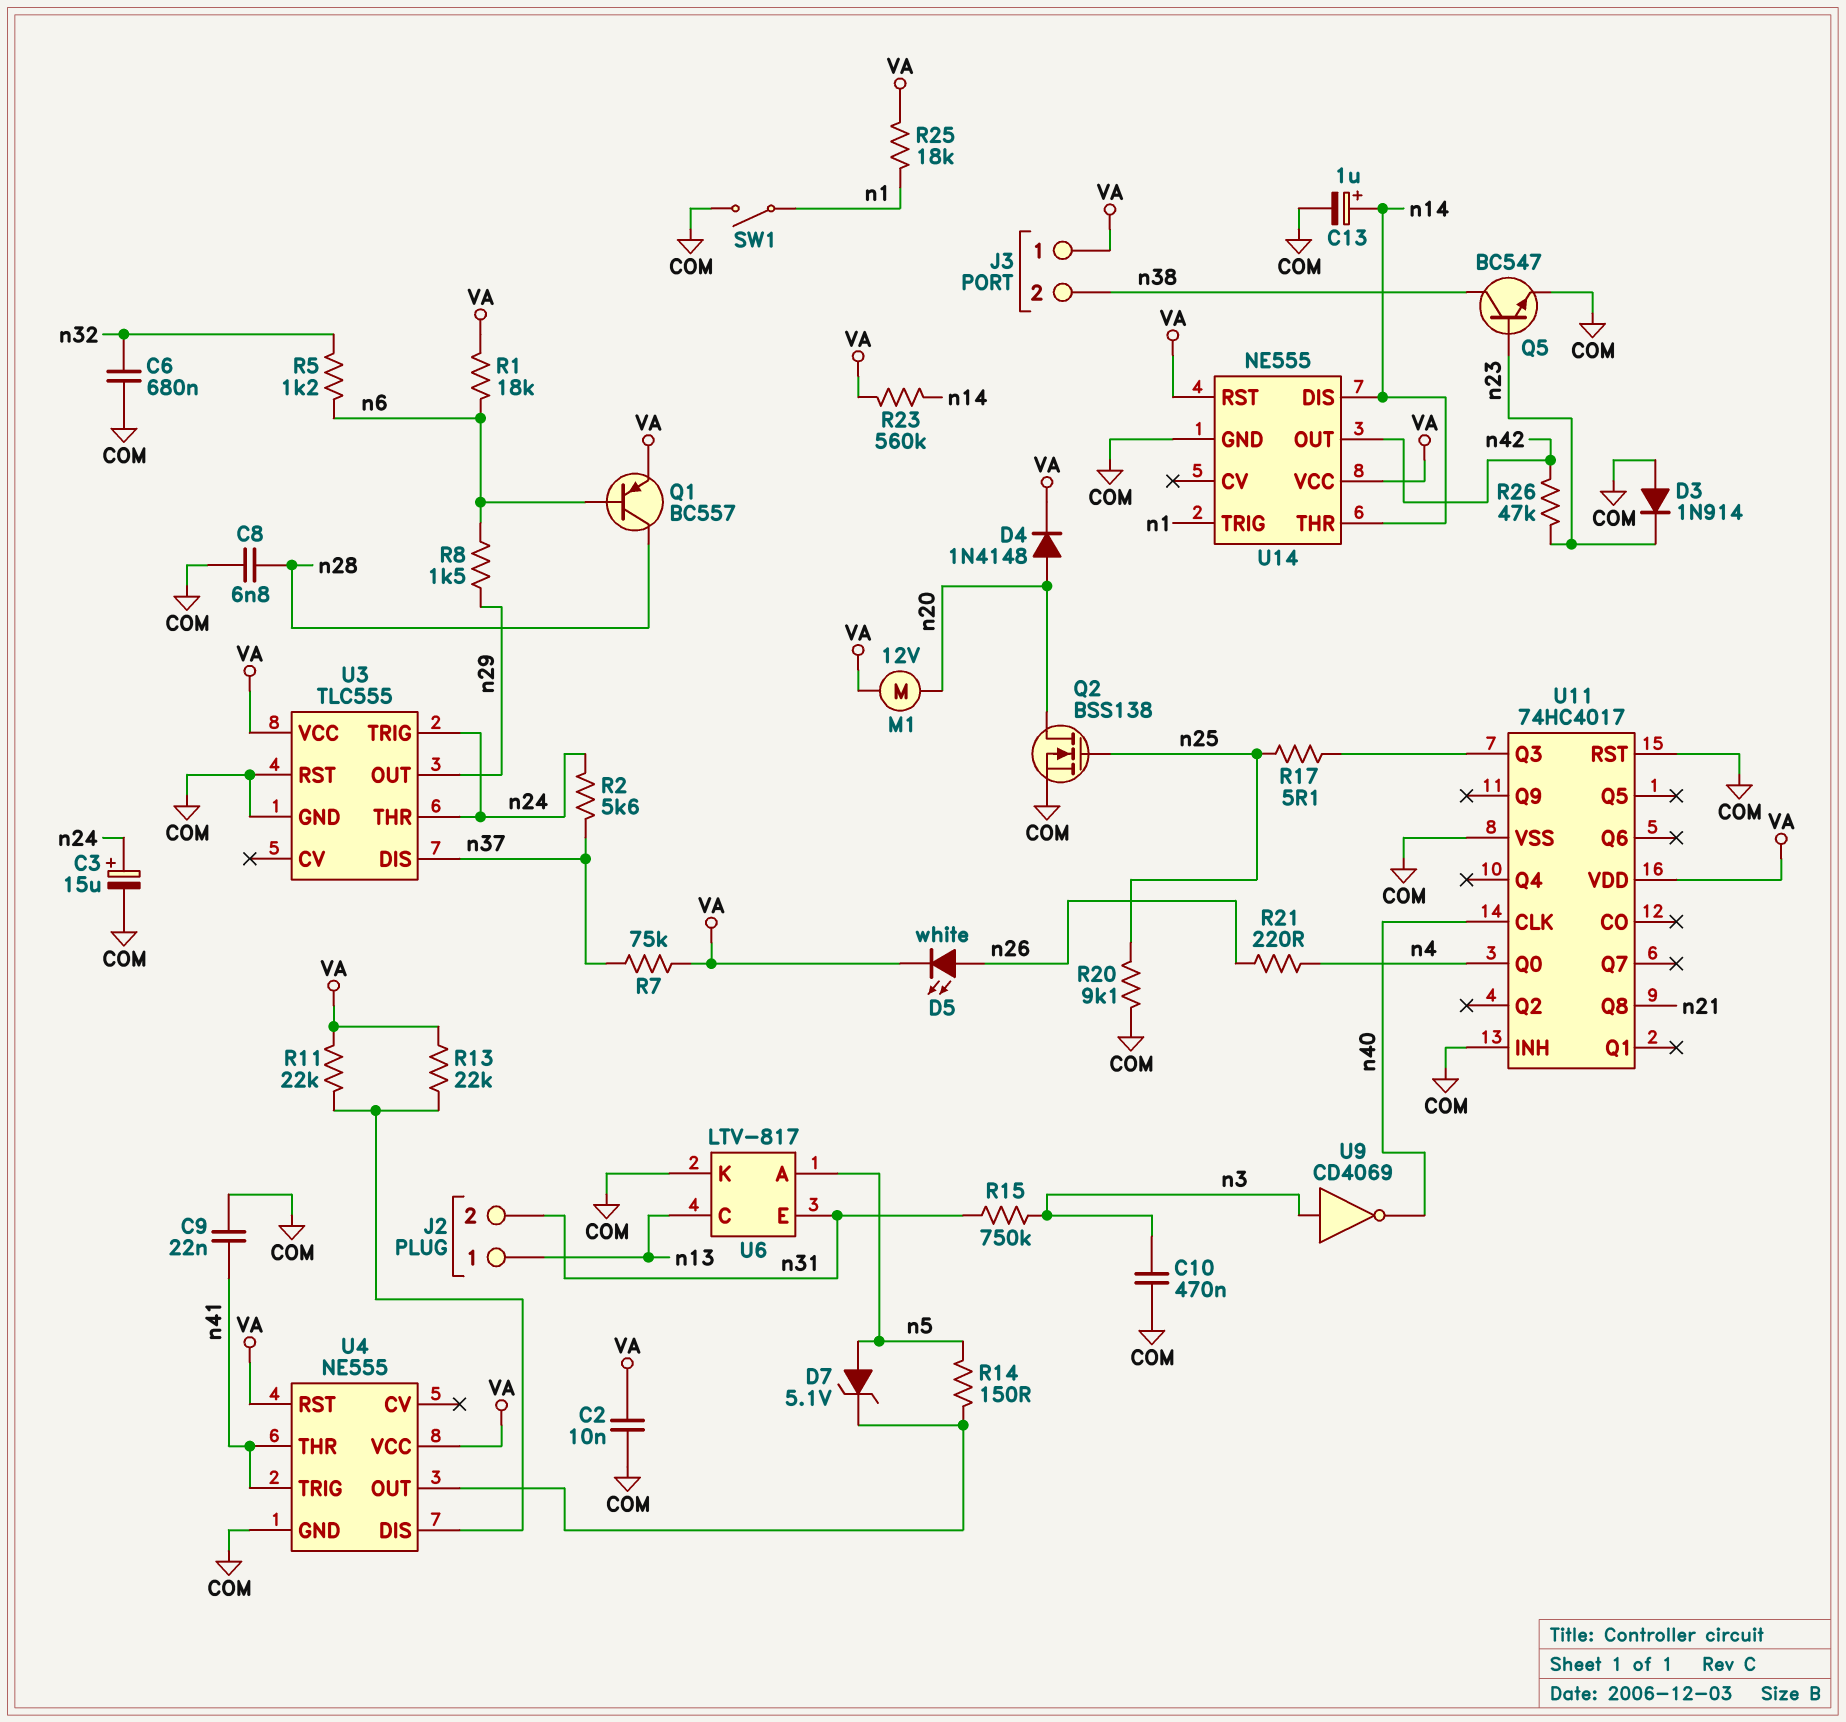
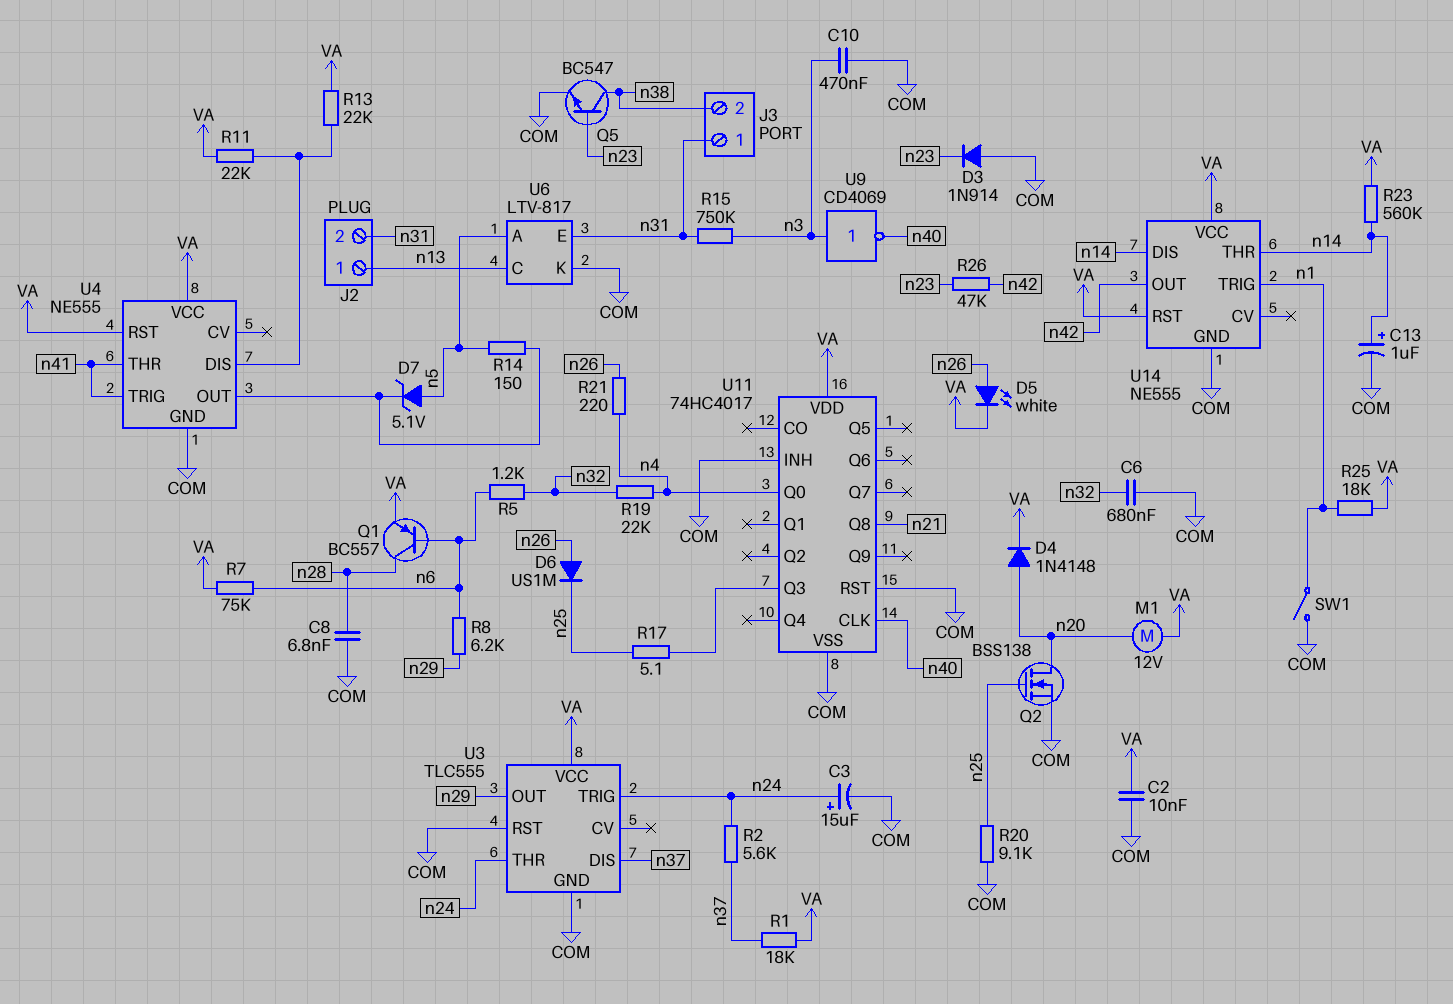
C9: 22nF (COM, n41) -> none
D6: none -> diode US1M (A n26, K n25)
J3 pin 1: VA -> n31
R1: 18k (VA, n6) -> 18k (VA, n37)
R7: 75k (VA, n37) -> 75k (VA, n6)
R8: 1.5k (n6, n29) -> 6.2k (n6, n29)
R19: none -> 22k (n4, n32)

